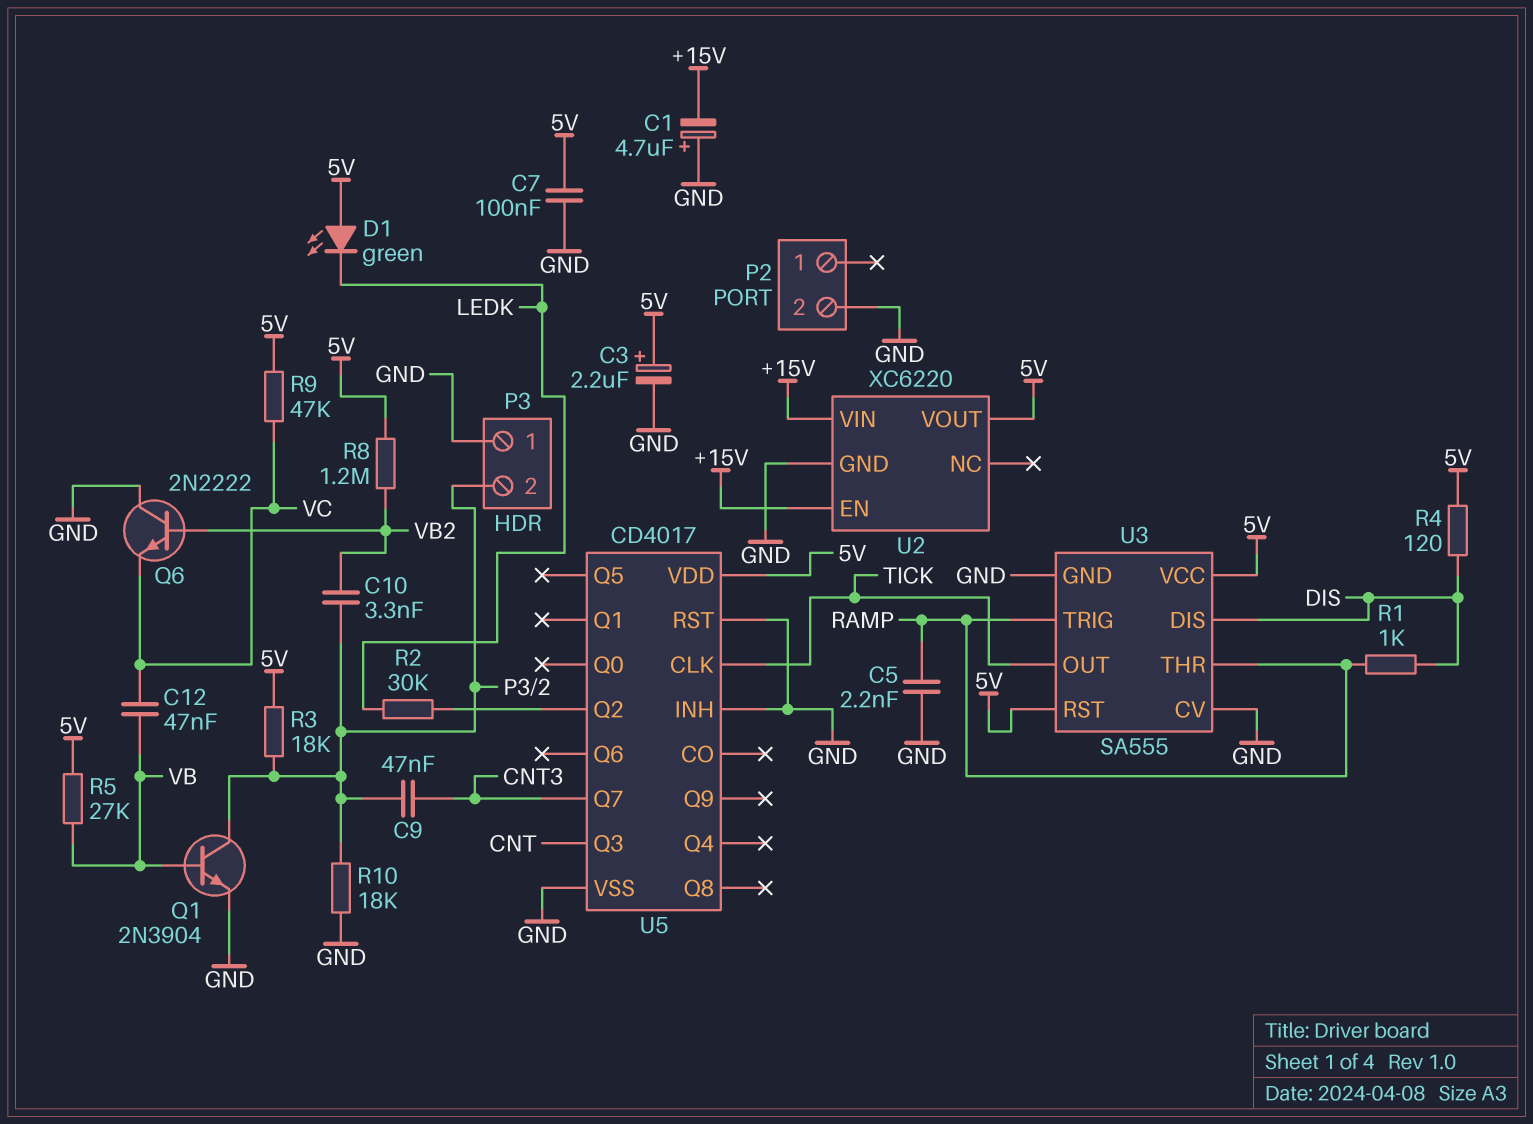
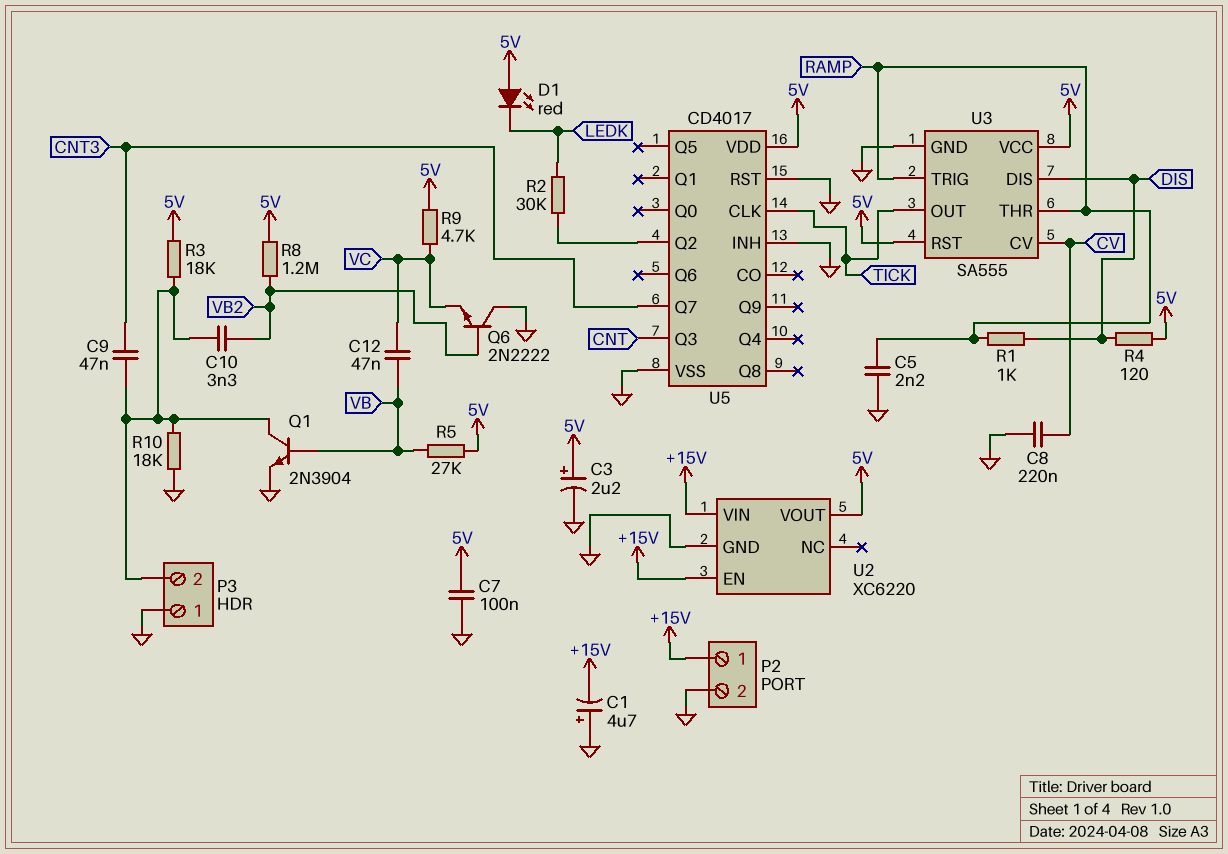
C8: none -> 220nF (CV, GND)
D1: LED green (A 5V, K LEDK) -> LED red (A 5V, K LEDK)
P2 pin 1: none -> +15V
R9: 47k (5V, VC) -> 4.7k (5V, VC)
U3 pin CV: GND -> CV

